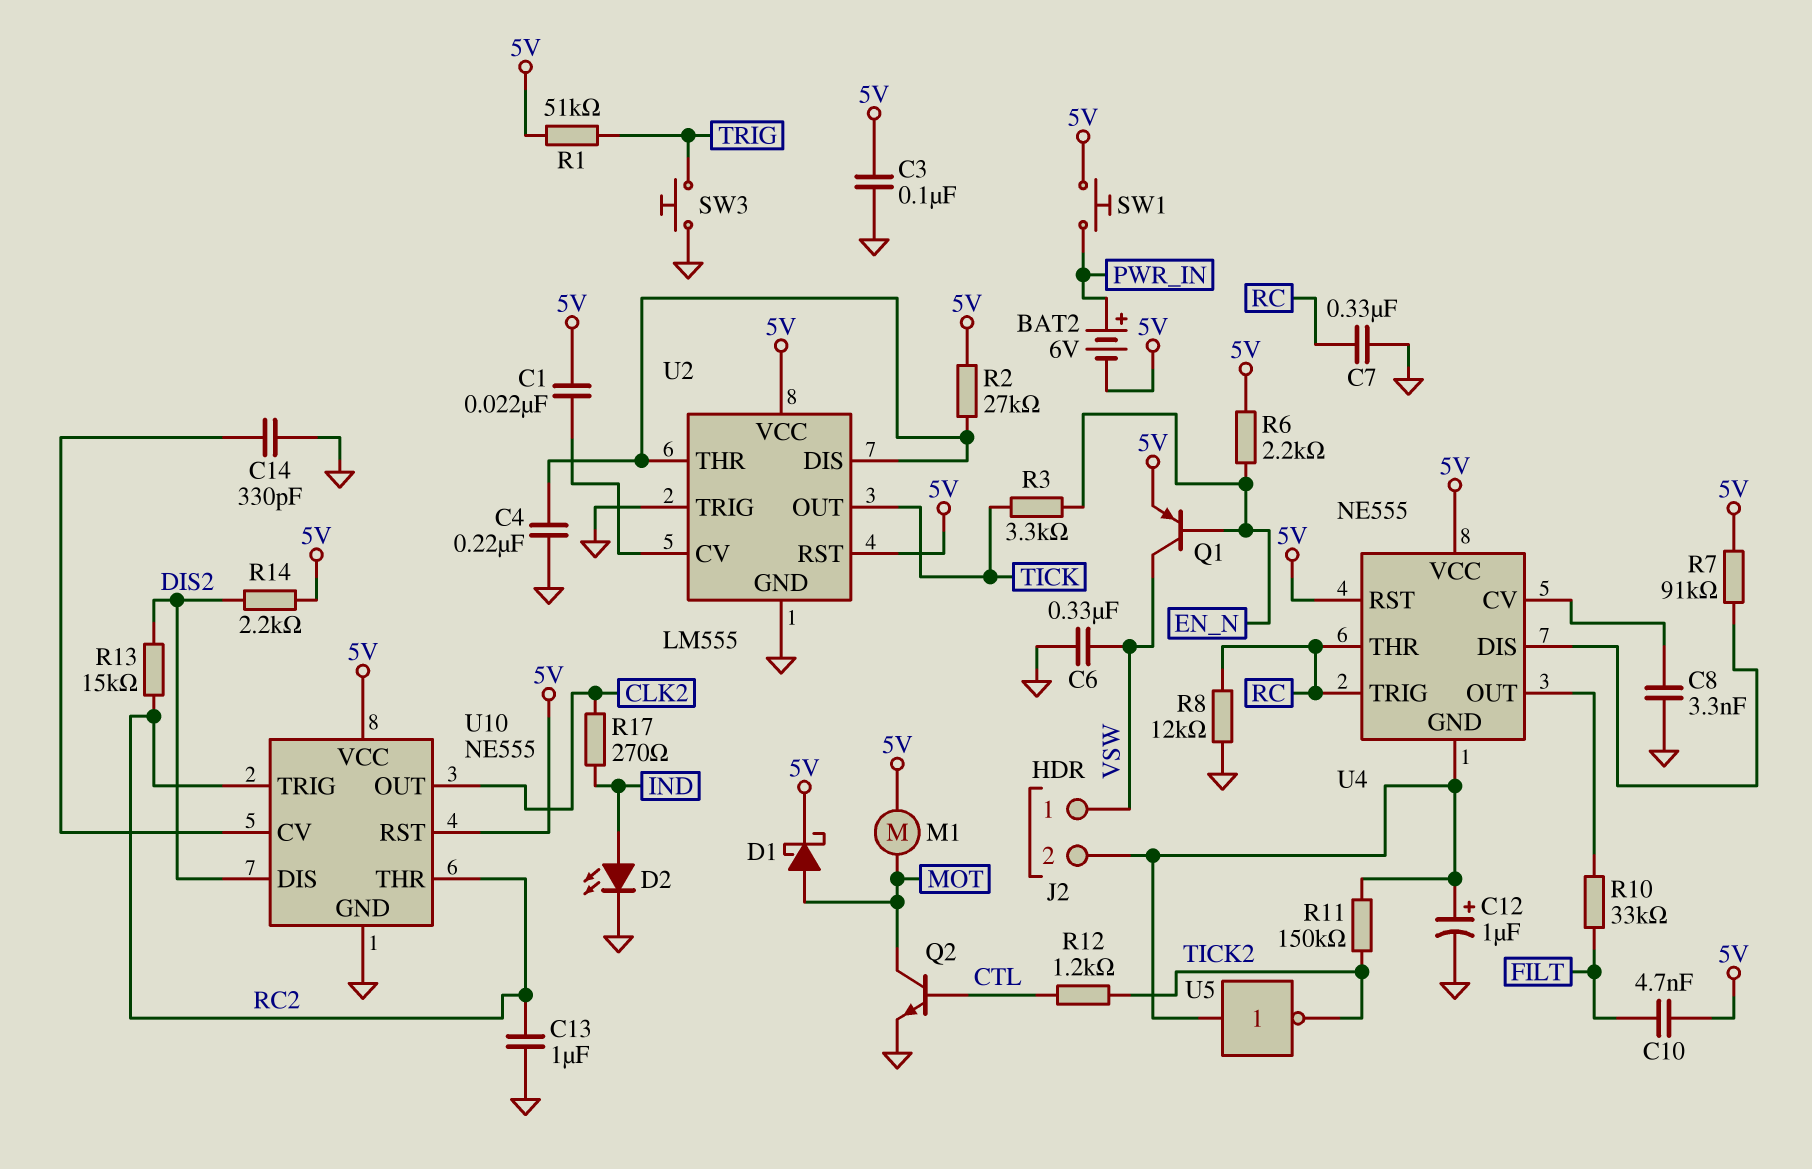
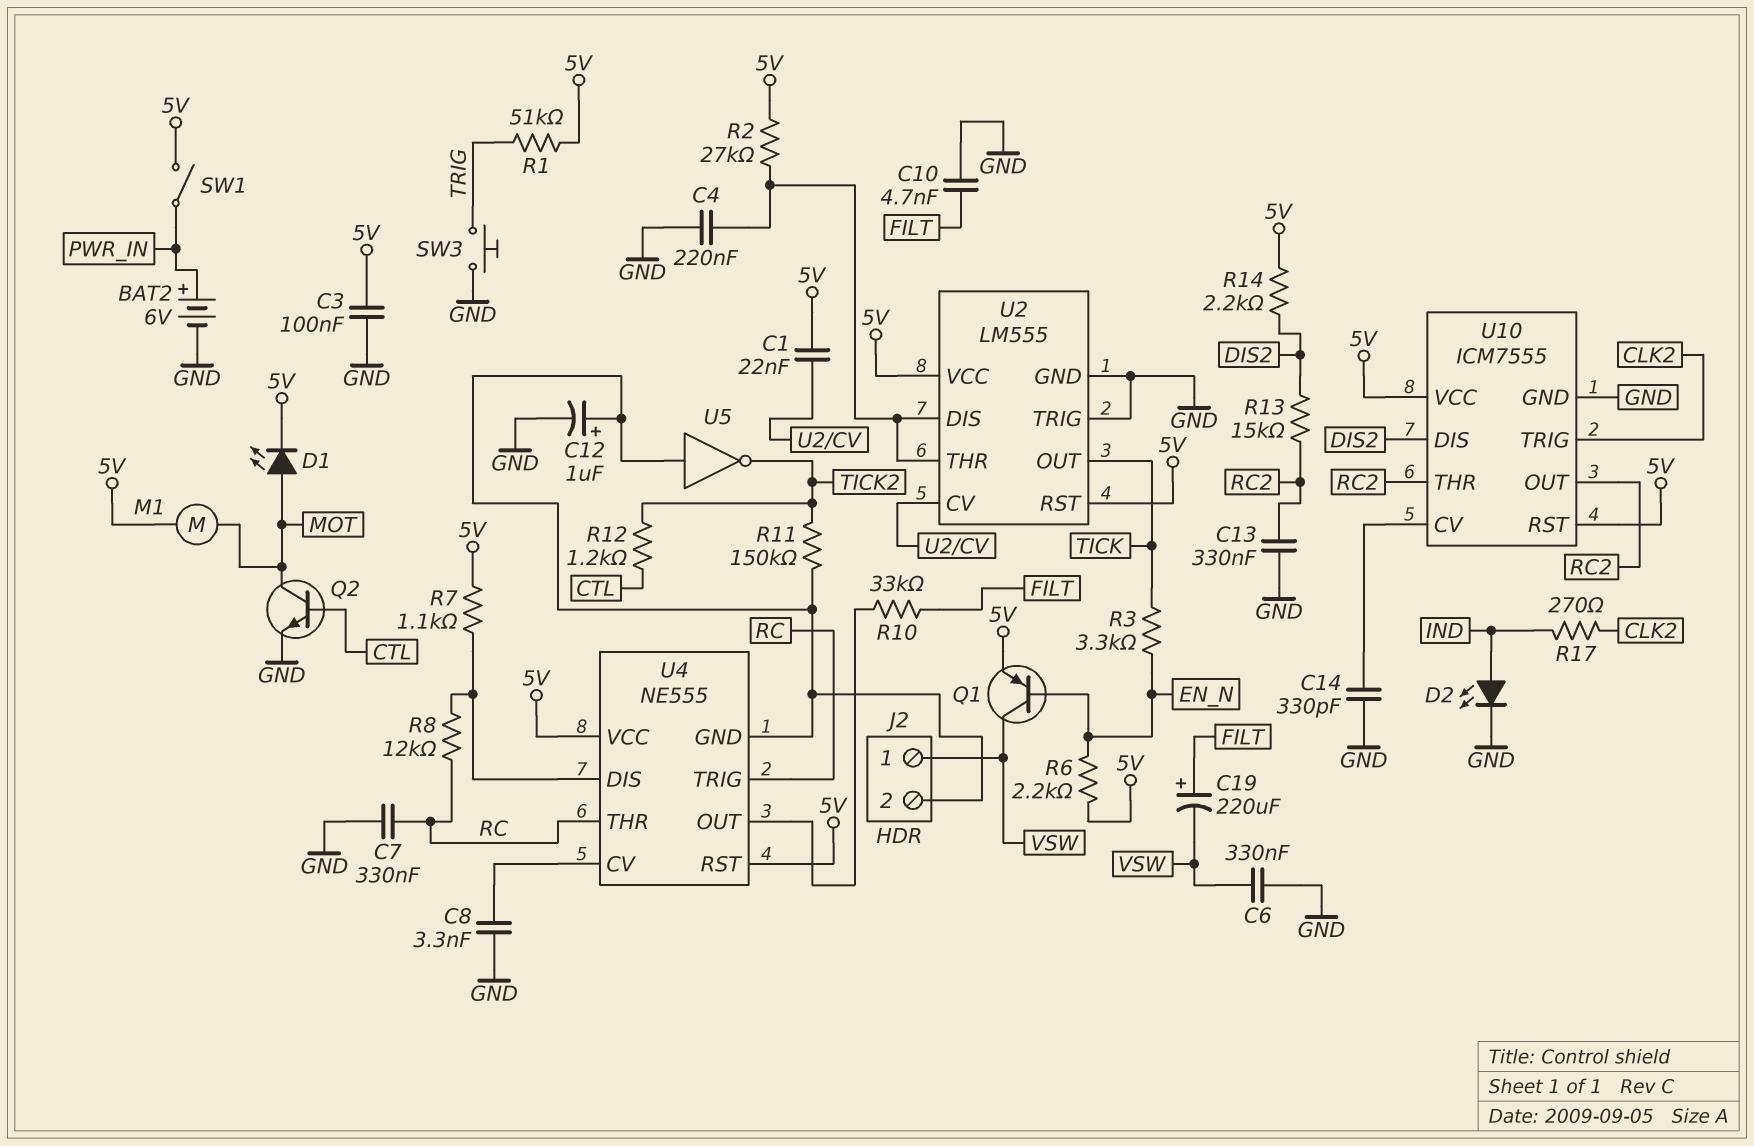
BAT2: 6V (plus PWR_IN, minus 5V) -> 6V (plus PWR_IN, minus GND)
C10: 4.7nF (5V, FILT) -> 4.7nF (FILT, GND)
C13: 1uF (GND, RC2) -> 330nF (GND, RC2)
C19: none -> 220uF (plus FILT, minus VSW)
D1: schottky (A MOT, K 5V) -> LED (A MOT, K 5V)
R7: 91k (5V, U4/DIS) -> 1.1k (5V, U4/DIS)
R8: 12k (GND, RC) -> 12k (RC, U4/DIS)
SW1: button (5V, PWR_IN) -> switch (5V, PWR_IN)
U10: NE555 -> ICM7555
U10 pin OUT: CLK2 -> RC2
U10 pin TRIG: RC2 -> CLK2

